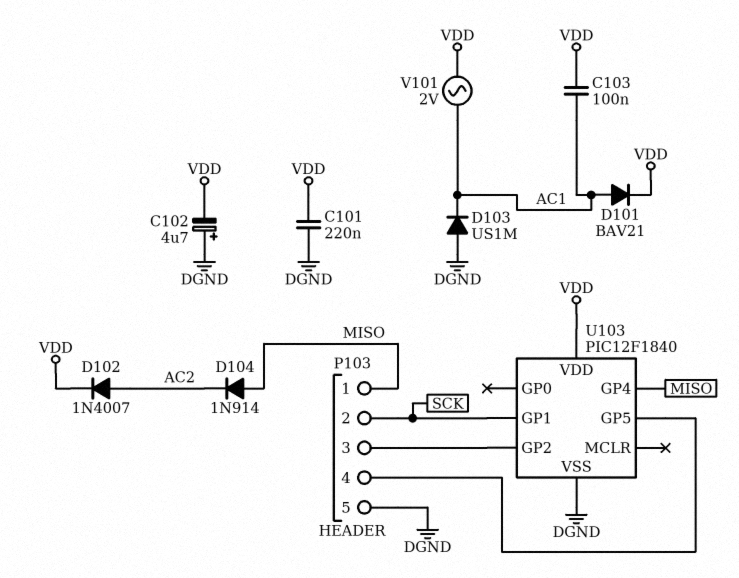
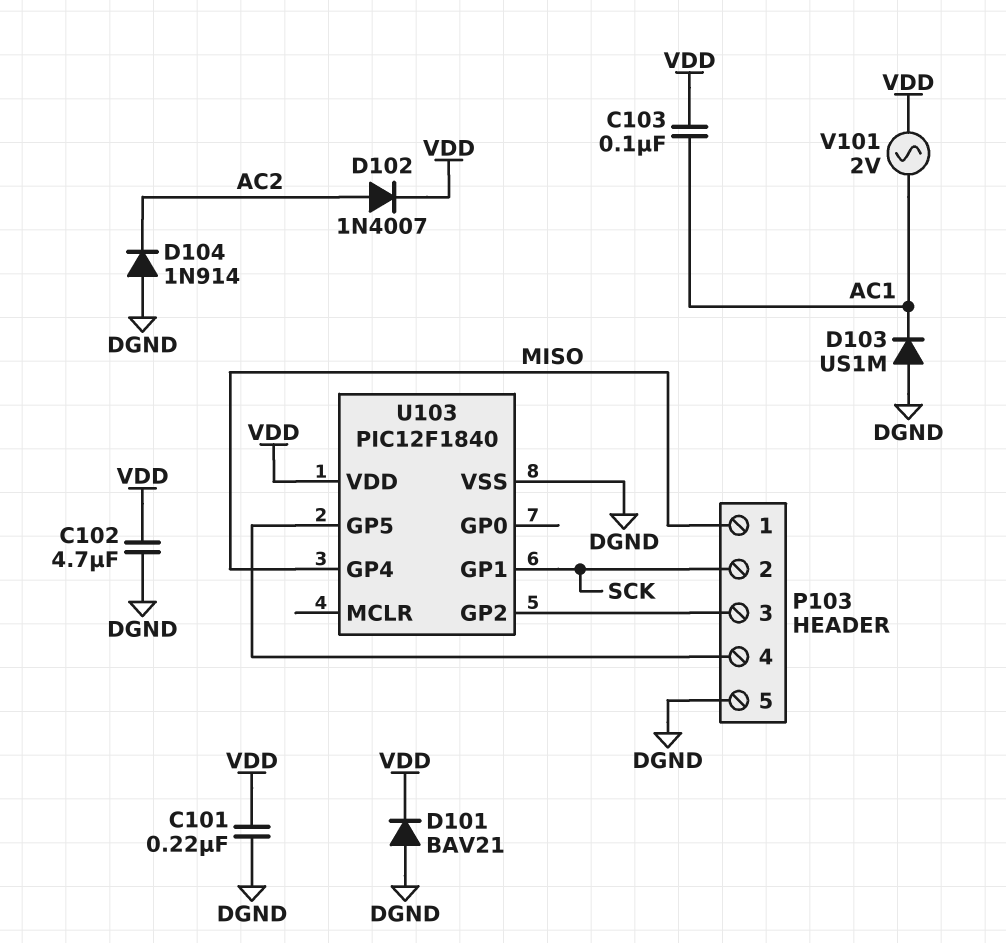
C102: 4.7uF (plus DGND, minus VDD) -> 4.7uF (DGND, VDD)
D101: diode BAV21 (A AC1, K VDD) -> diode BAV21 (A DGND, K VDD)
D104: diode 1N914 (A MISO, K AC2) -> diode 1N914 (A DGND, K AC2)

